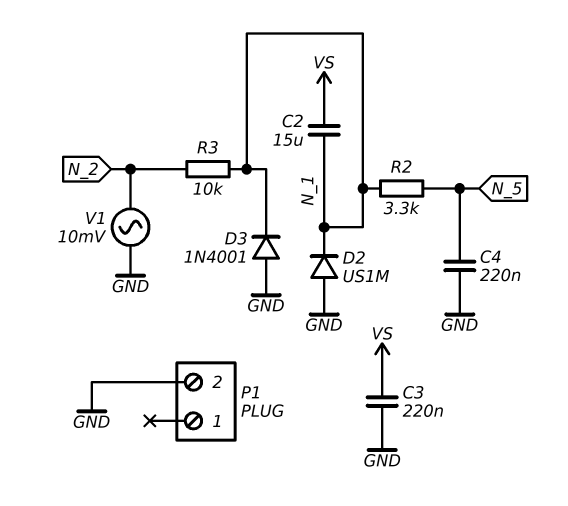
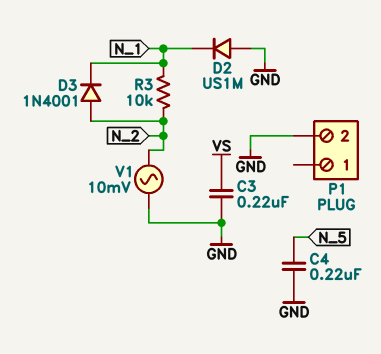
C2: 15uF (N_1, VS) -> none
D3: diode 1N4001 (A GND, K N_1) -> diode 1N4001 (A N_2, K N_1)
R2: 3.3k (N_1, N_5) -> none

